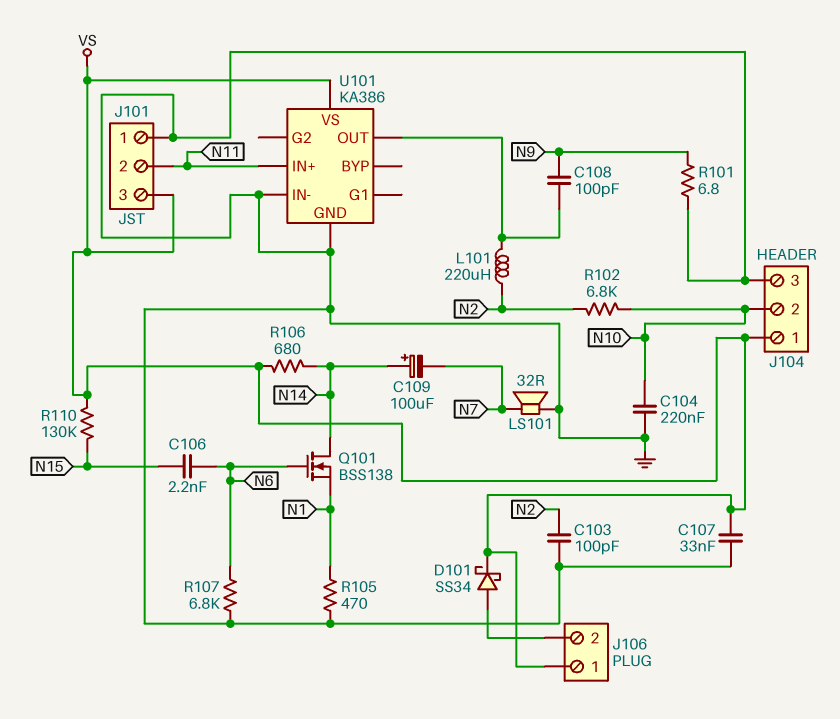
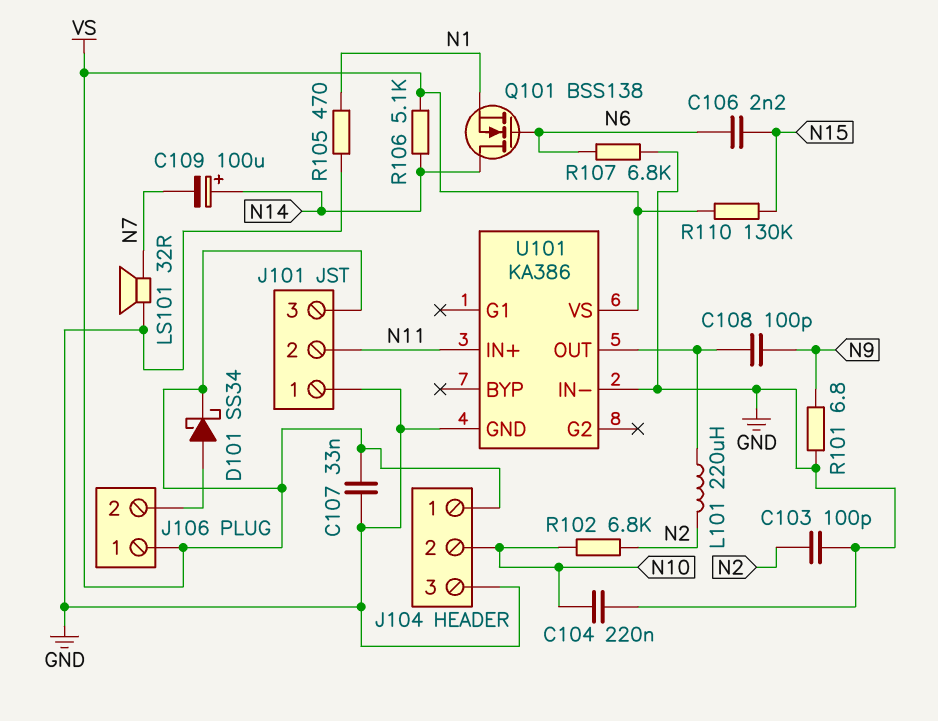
R106: 680 (N14, VS) -> 5.1k (N14, VS)

